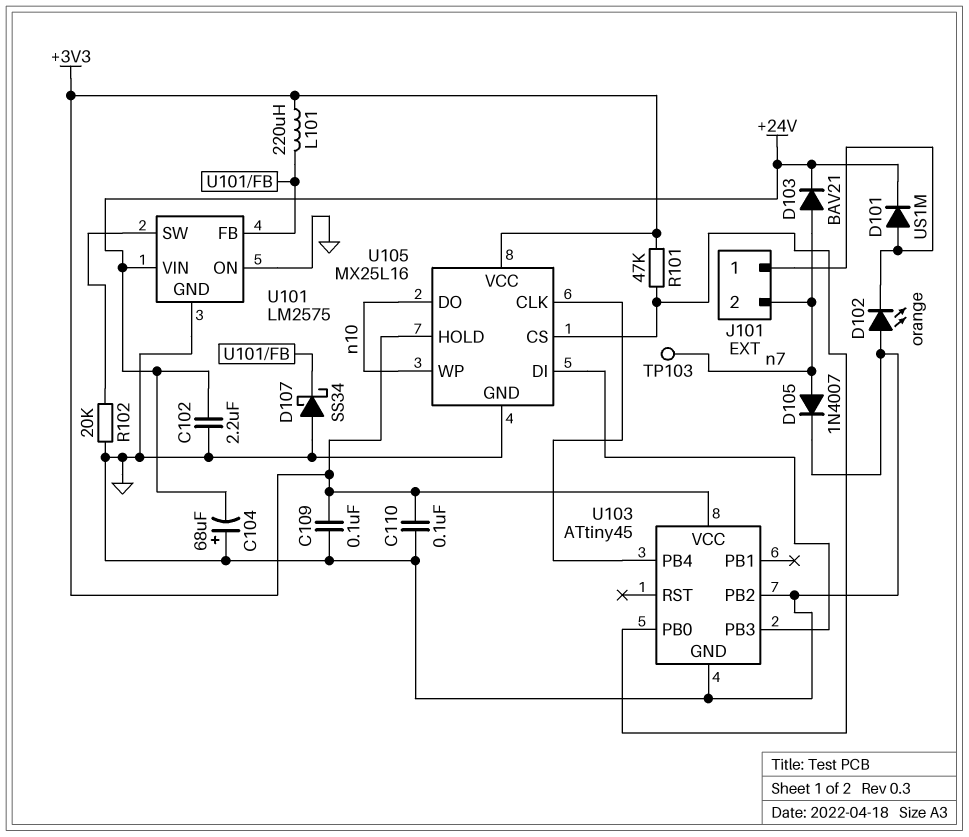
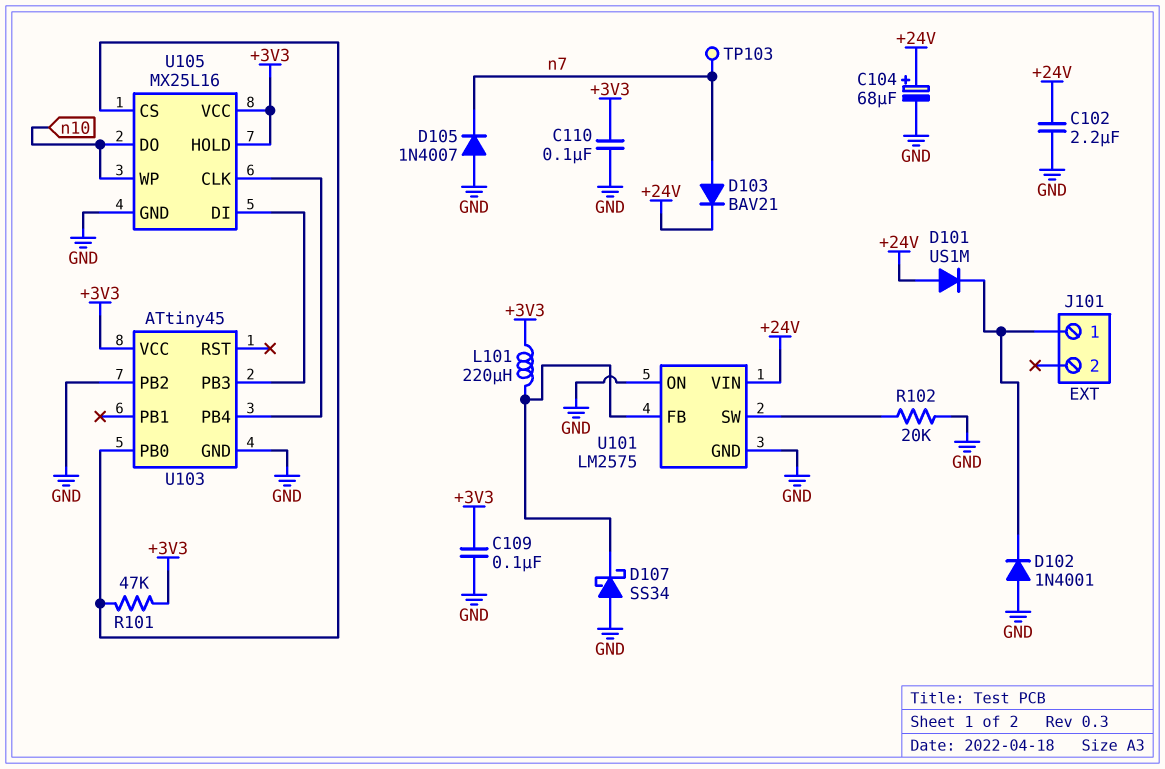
C104: 68uF (plus GND, minus +24V) -> 68uF (plus +24V, minus GND)
D101: diode US1M (A J101/1, K +24V) -> diode US1M (A +24V, K J101/1)
D102: LED orange (A GND, K J101/1) -> diode 1N4001 (A GND, K J101/1)
D105: diode 1N4007 (A n7, K GND) -> diode 1N4007 (A GND, K n7)
J101 pin 2: n7 -> none

